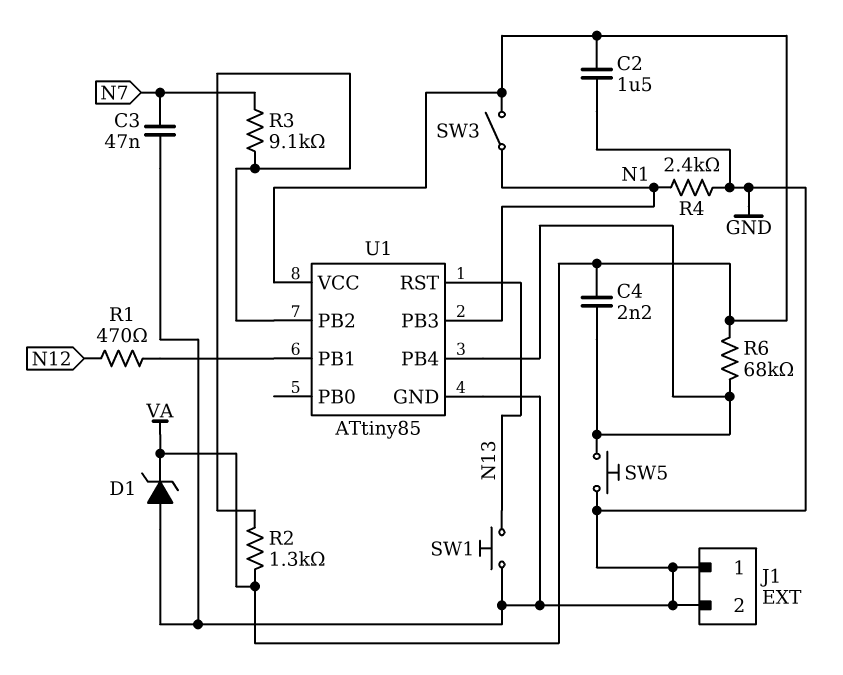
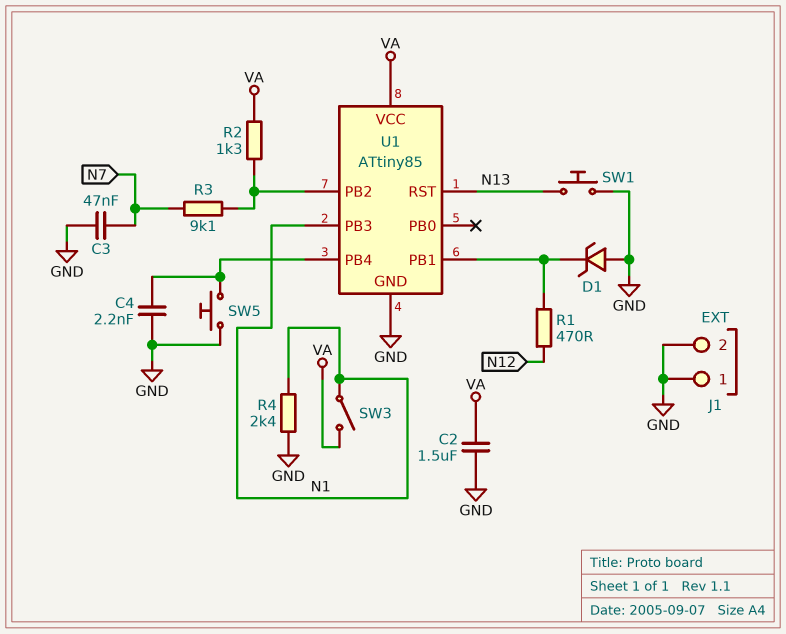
C4: 2.2nF (U1/PB4, VA) -> 2.2nF (GND, U1/PB4)
D1: zener (A GND, K VA) -> zener (A GND, K U1/PB1)
R6: 68k (U1/PB4, VA) -> none

